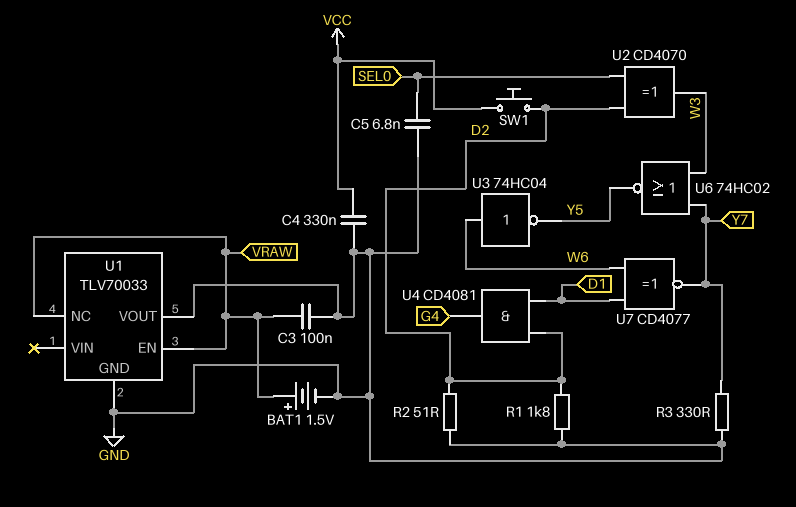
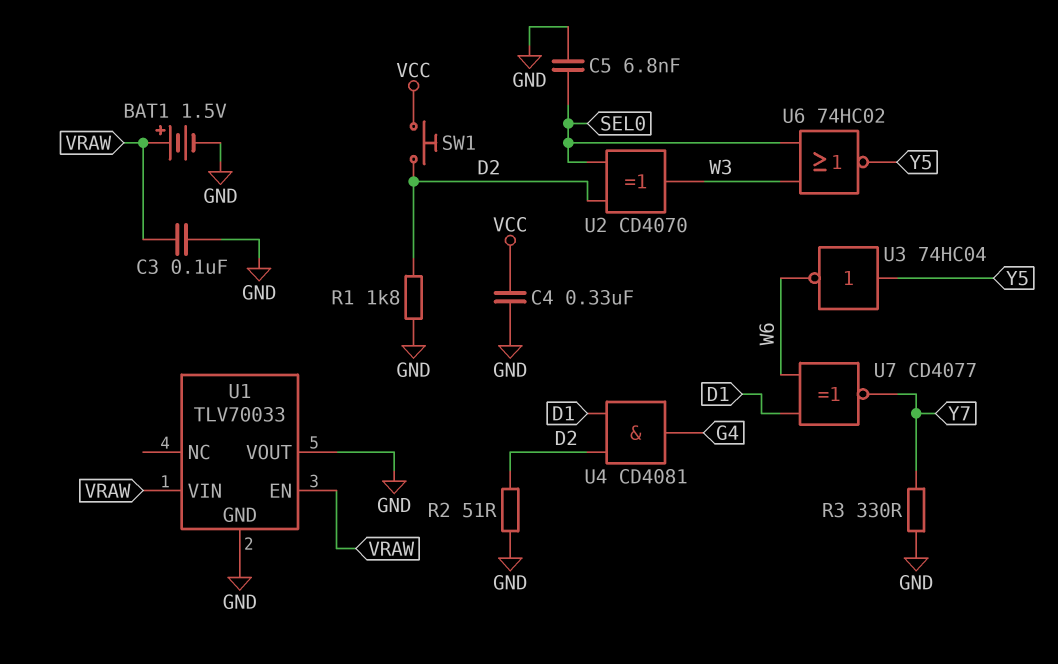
U1 pin NC: VRAW -> none
U1 pin VIN: none -> VRAW
U3: NOT 74HC04 (in W6, out Y5) -> NOT 74HC04 (in Y5, out W6)
U6: NOR 74HC02 (in W3, in Y7, out Y5) -> NOR 74HC02 (in SEL0, in W3, out Y5)

